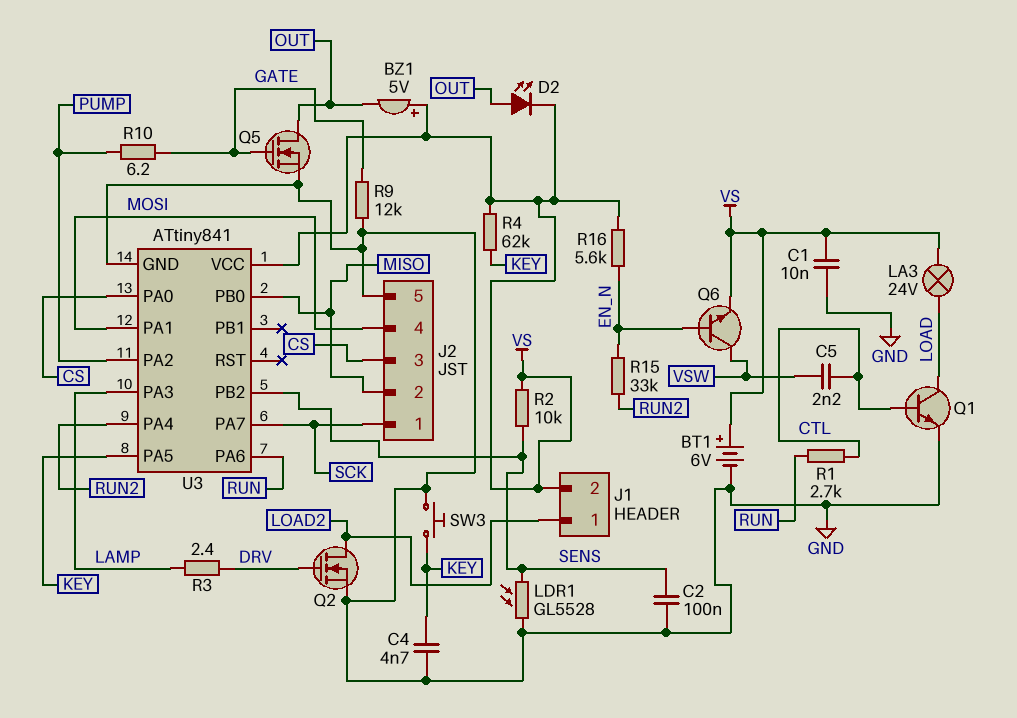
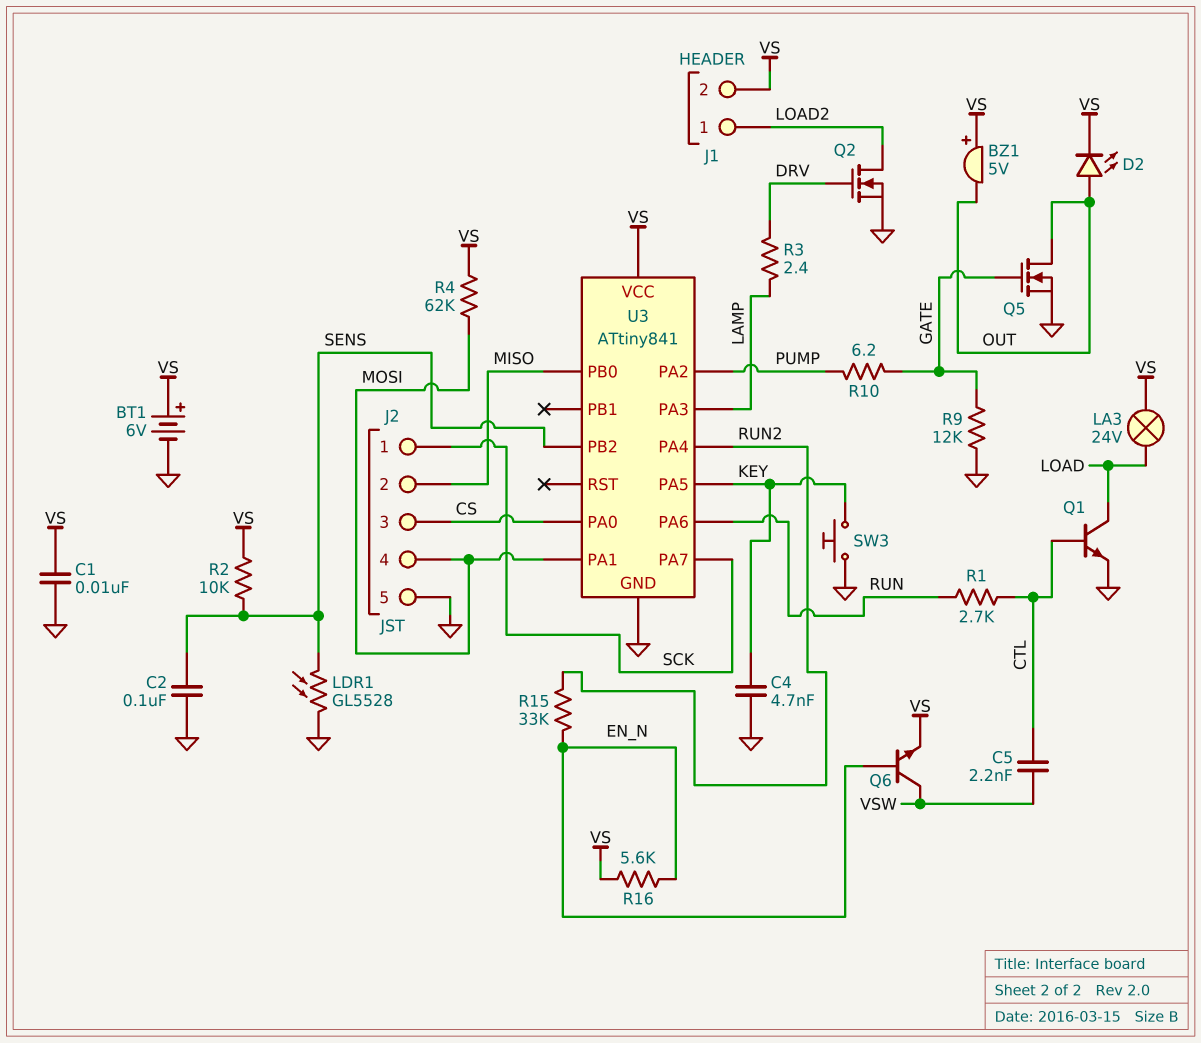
R4: 62k (KEY, VS) -> 62k (MOSI, VS)

